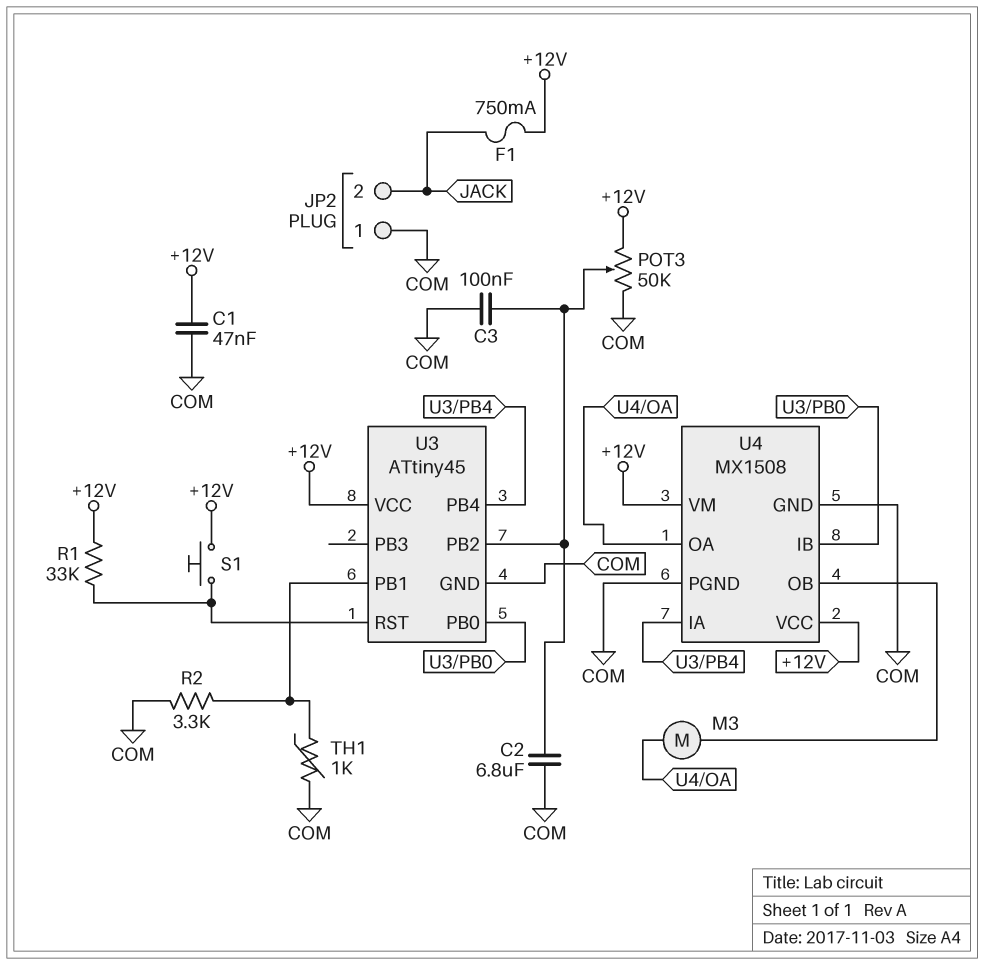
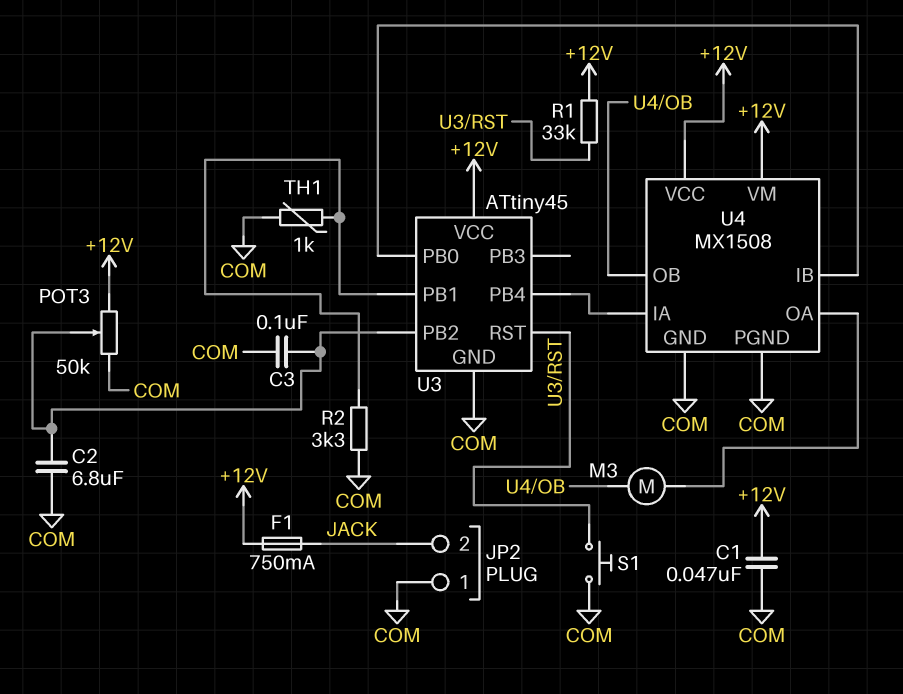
S1: button (+12V, U3/RST) -> button (COM, U3/RST)

